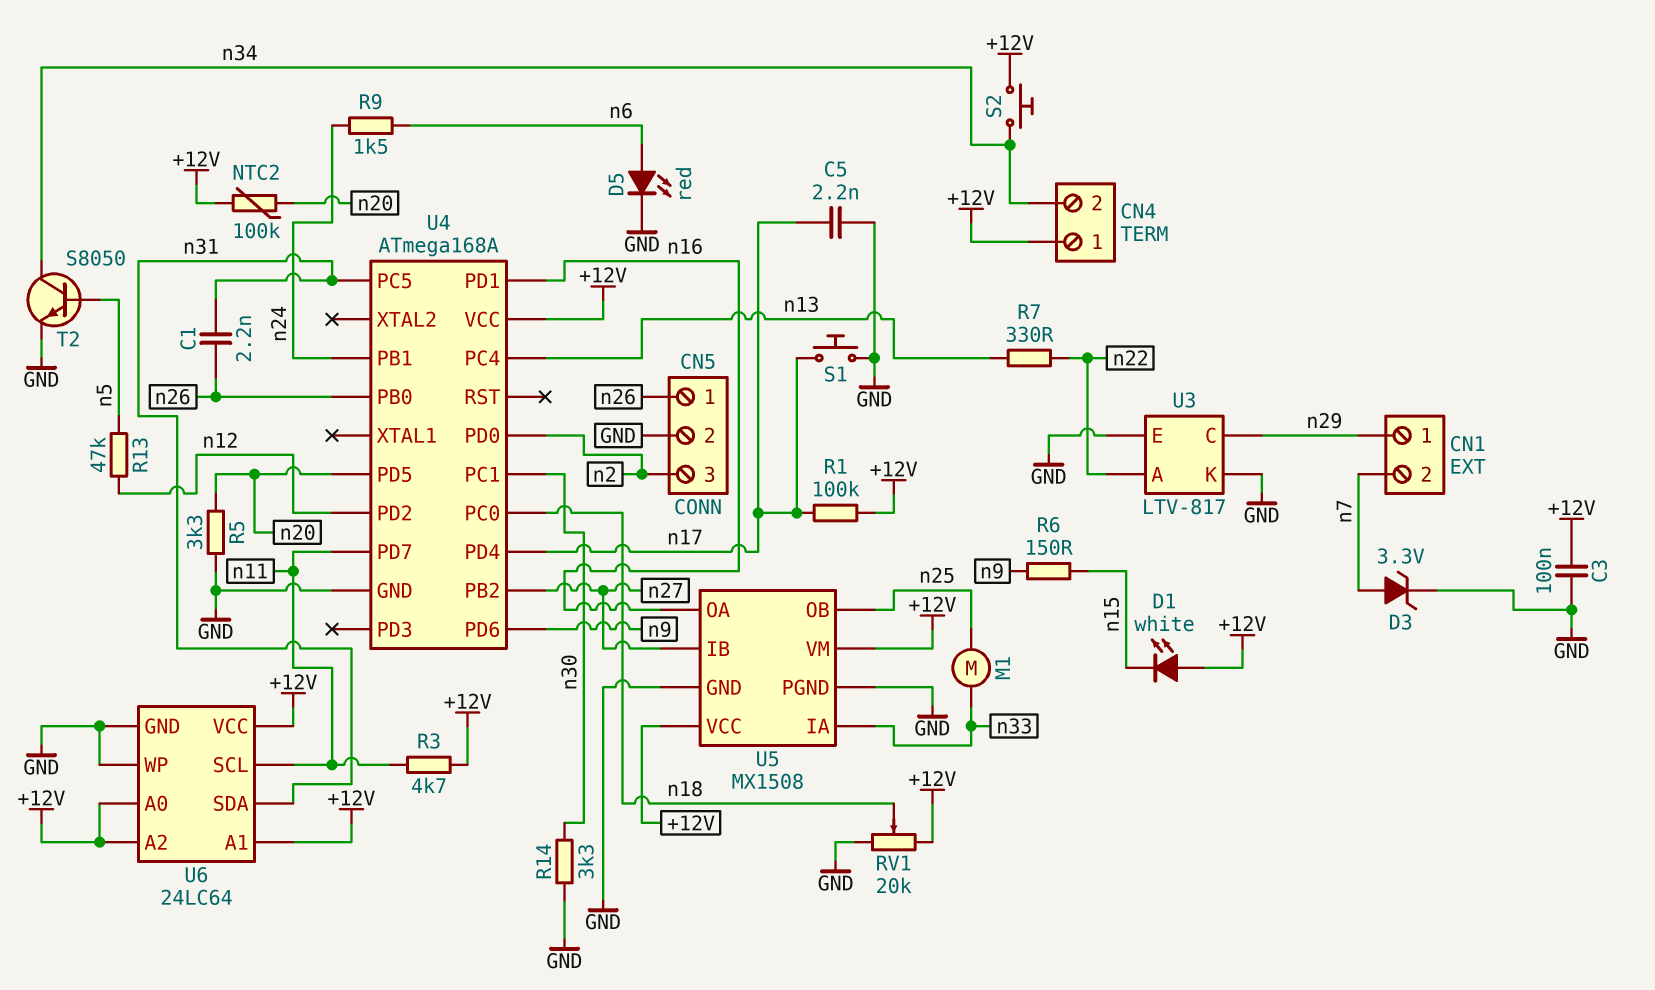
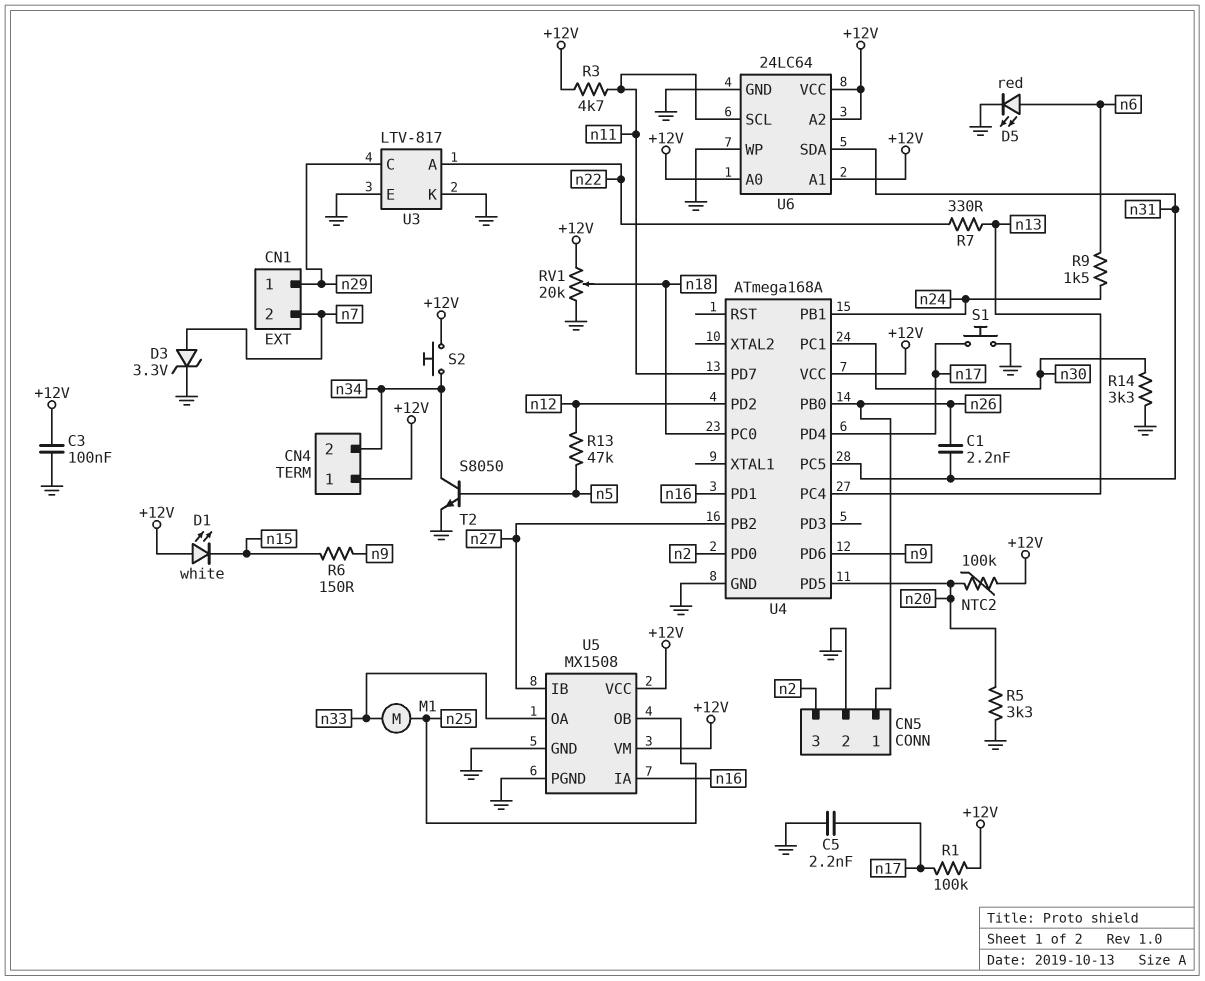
U5 pin IA: n33 -> n16
U5 pin OA: n16 -> n33

